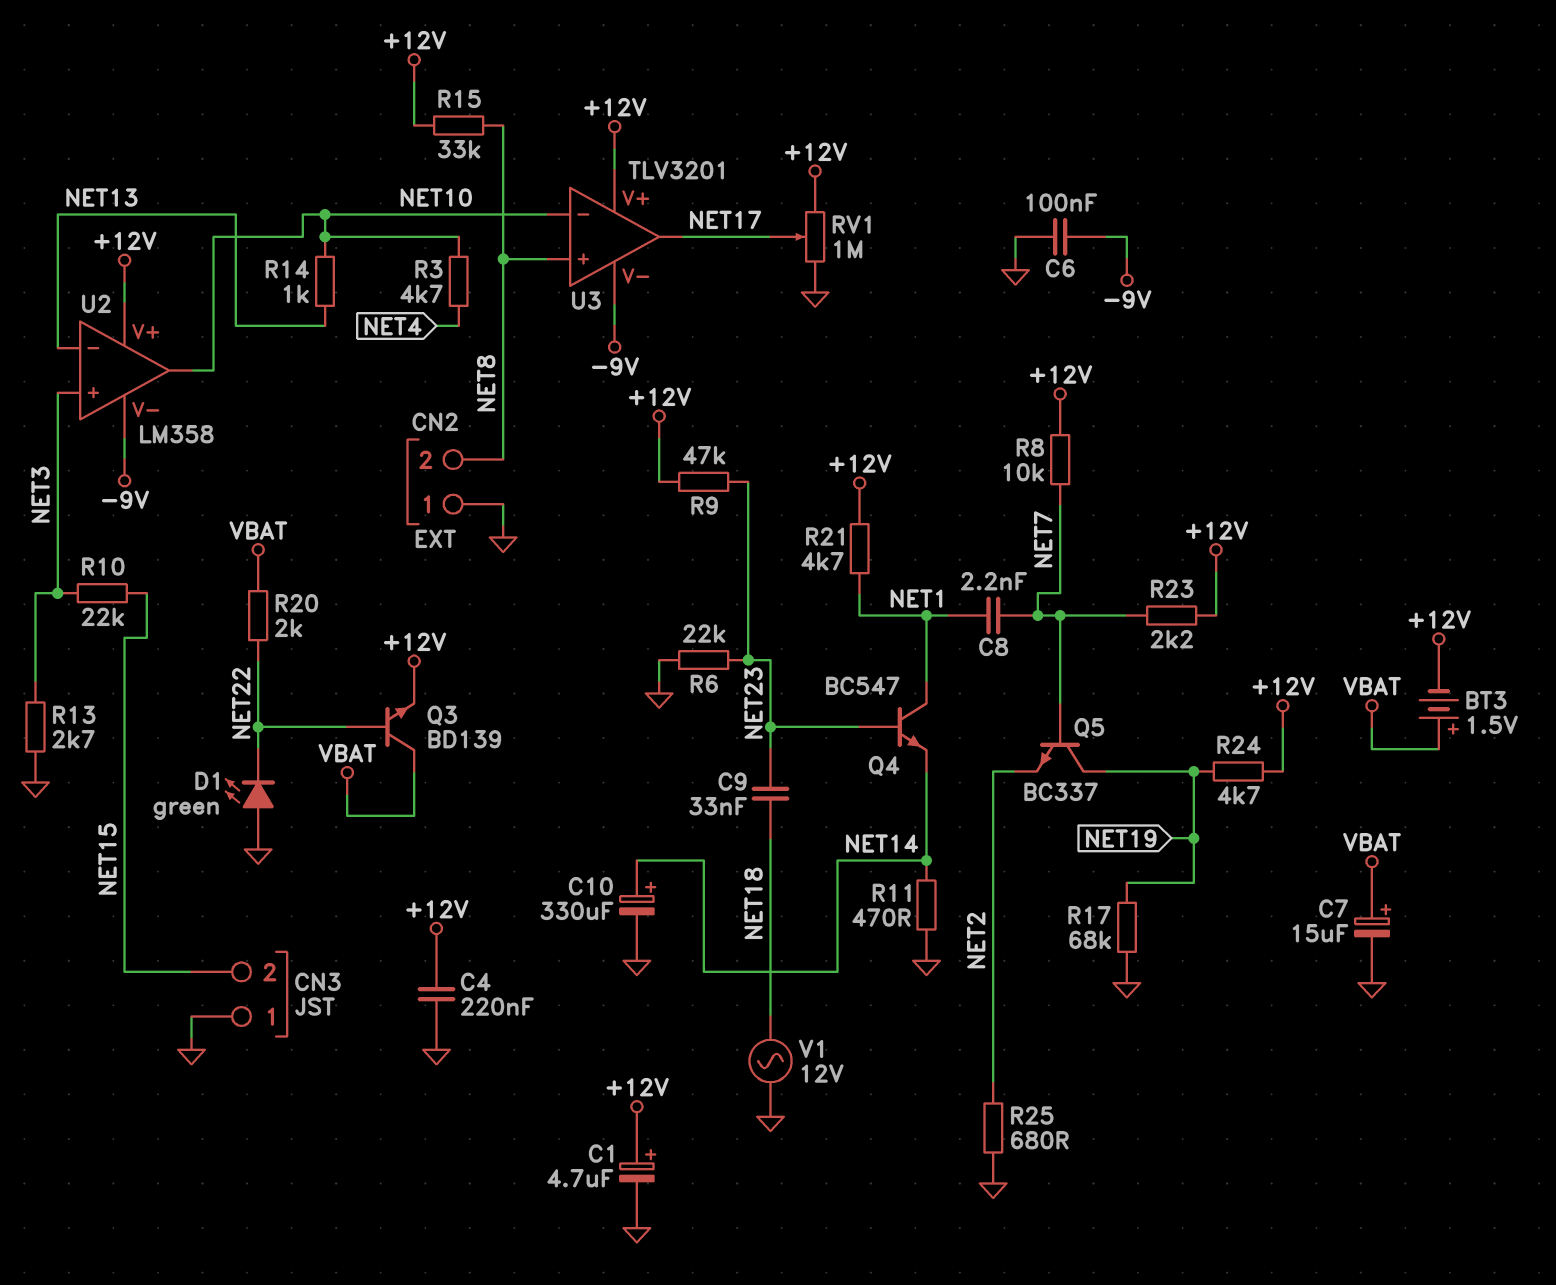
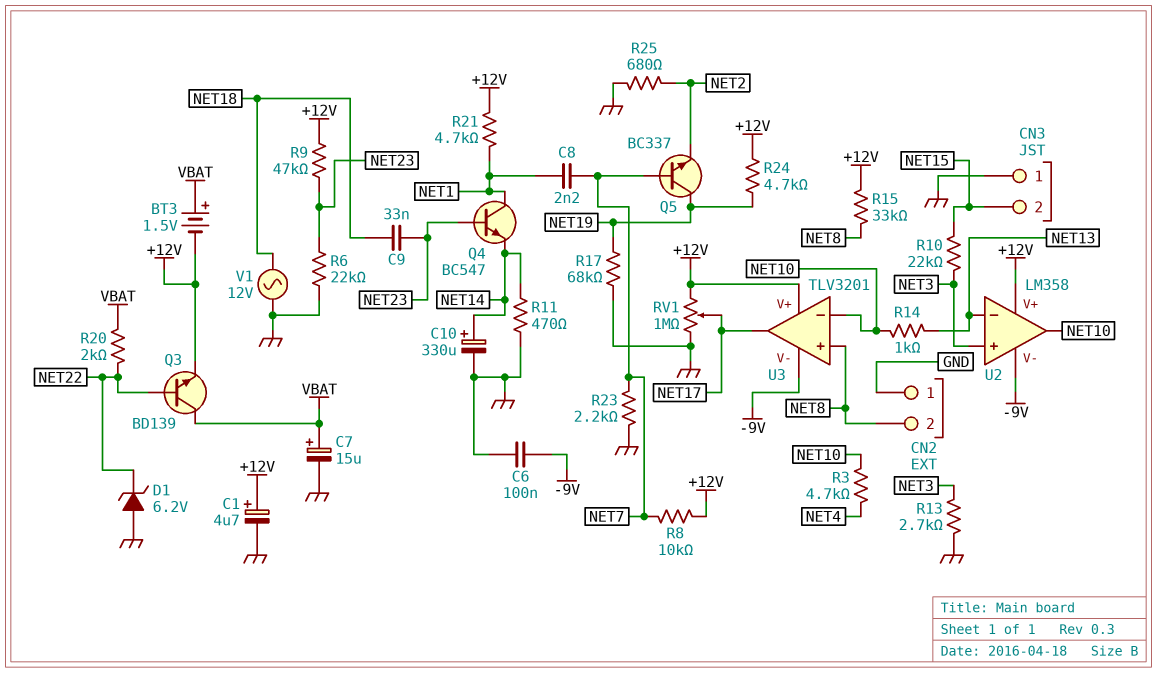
C4: 220nF (+12V, GND) -> none
D1: LED green (A GND, K NET22) -> zener 6.2V (A GND, K NET22)
R23: 2.2k (+12V, NET7) -> 2.2k (GND, NET7)

